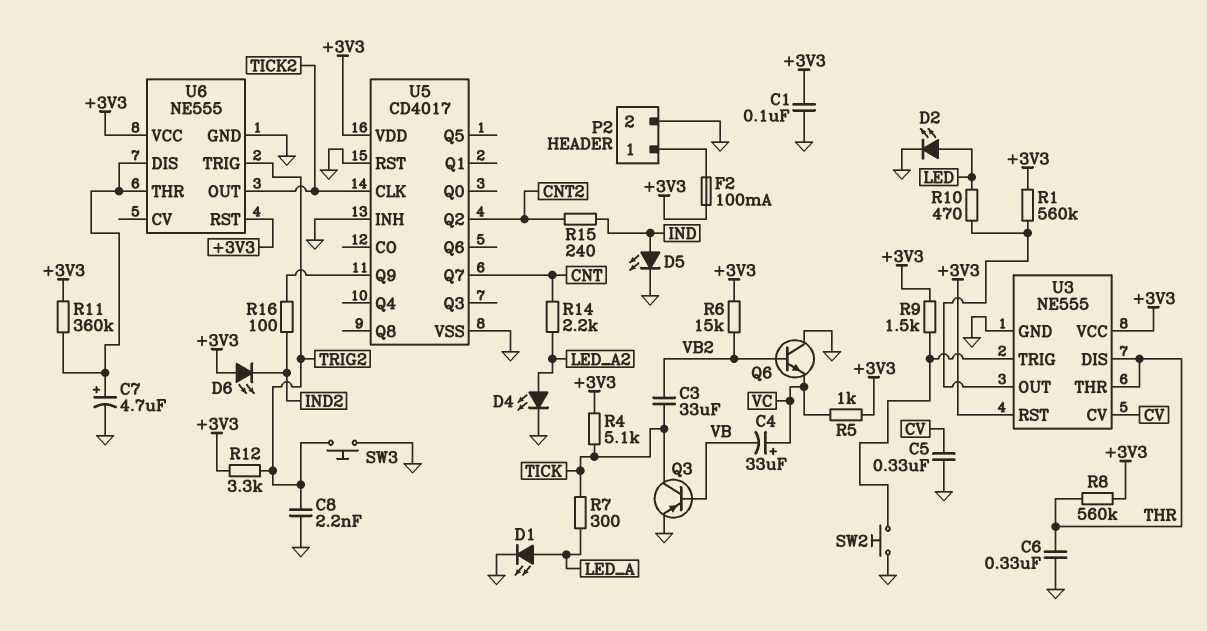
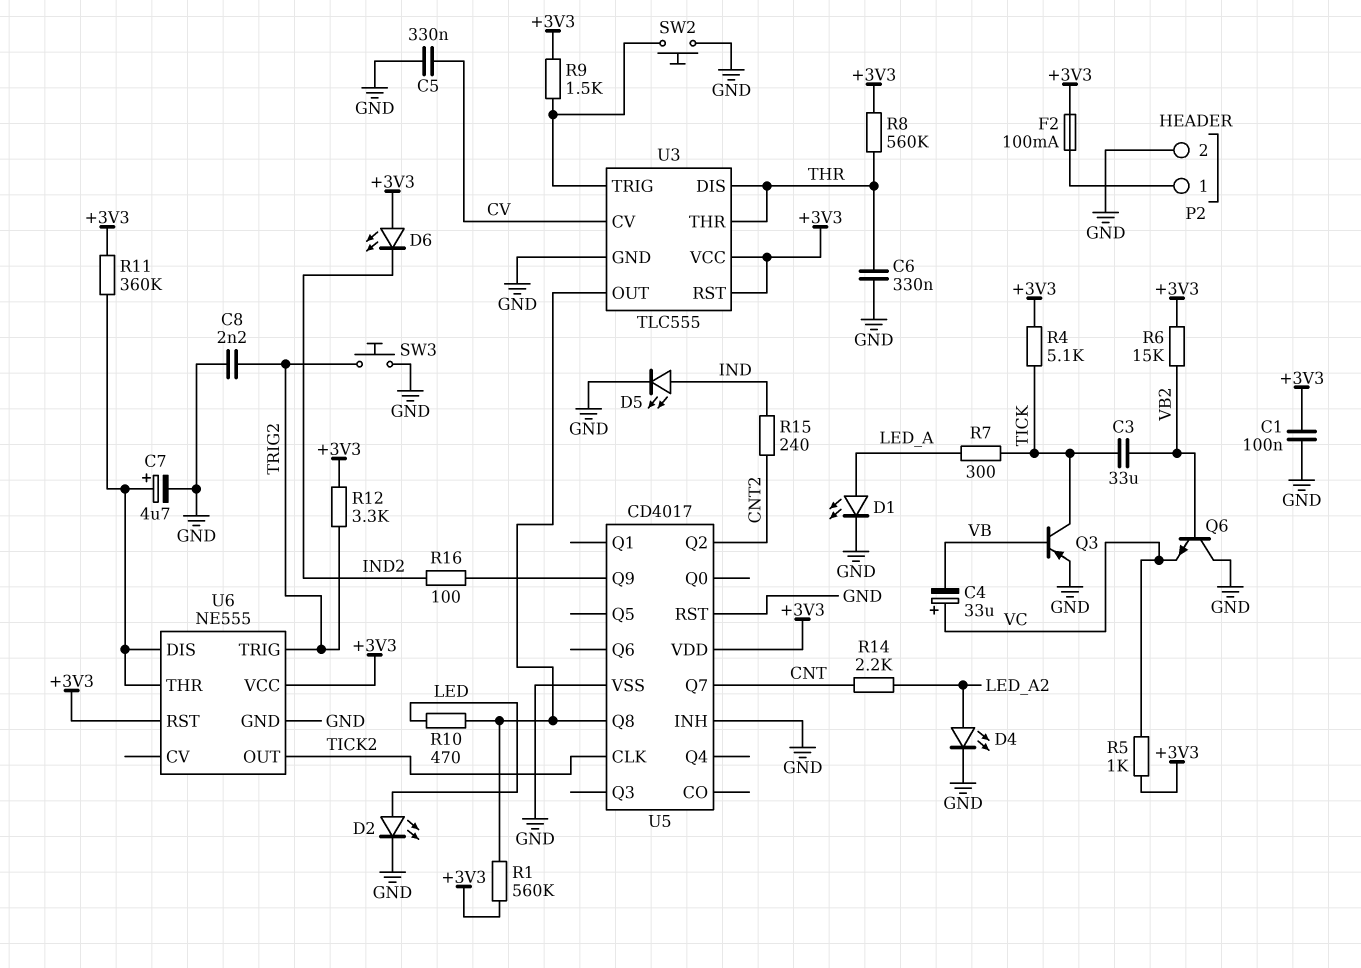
U3: NE555 -> TLC555
U5 pin Q8: none -> U3/OUT

